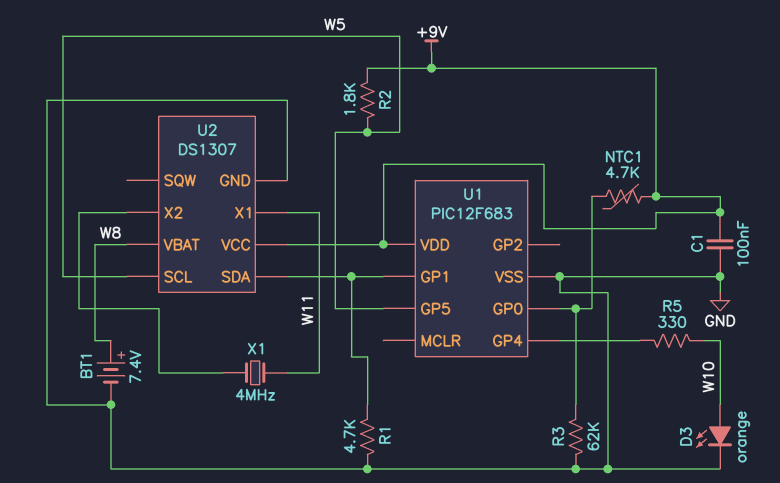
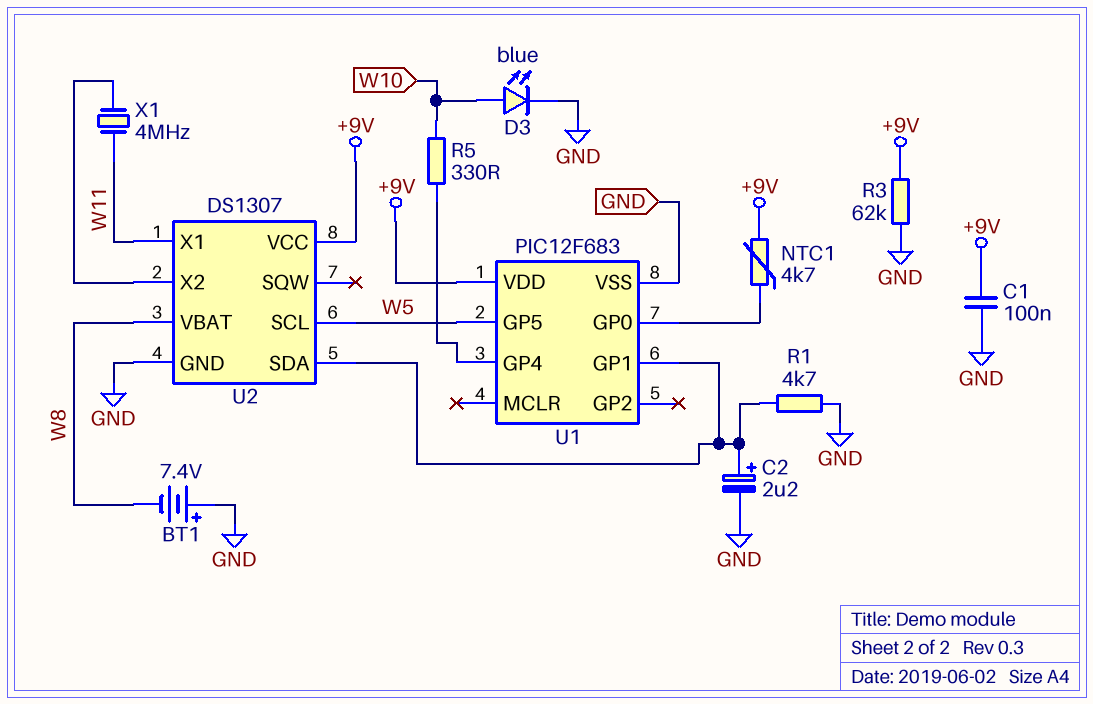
BT1: 7.4V (plus W8, minus GND) -> 7.4V (plus GND, minus W8)
C2: none -> 2.2uF (plus U1/GP1, minus GND)
D3: LED orange (A W10, K GND) -> LED blue (A W10, K GND)
R2: 1.8k (+9V, W5) -> none
R3: 62k (GND, U1/GP0) -> 62k (+9V, GND)

